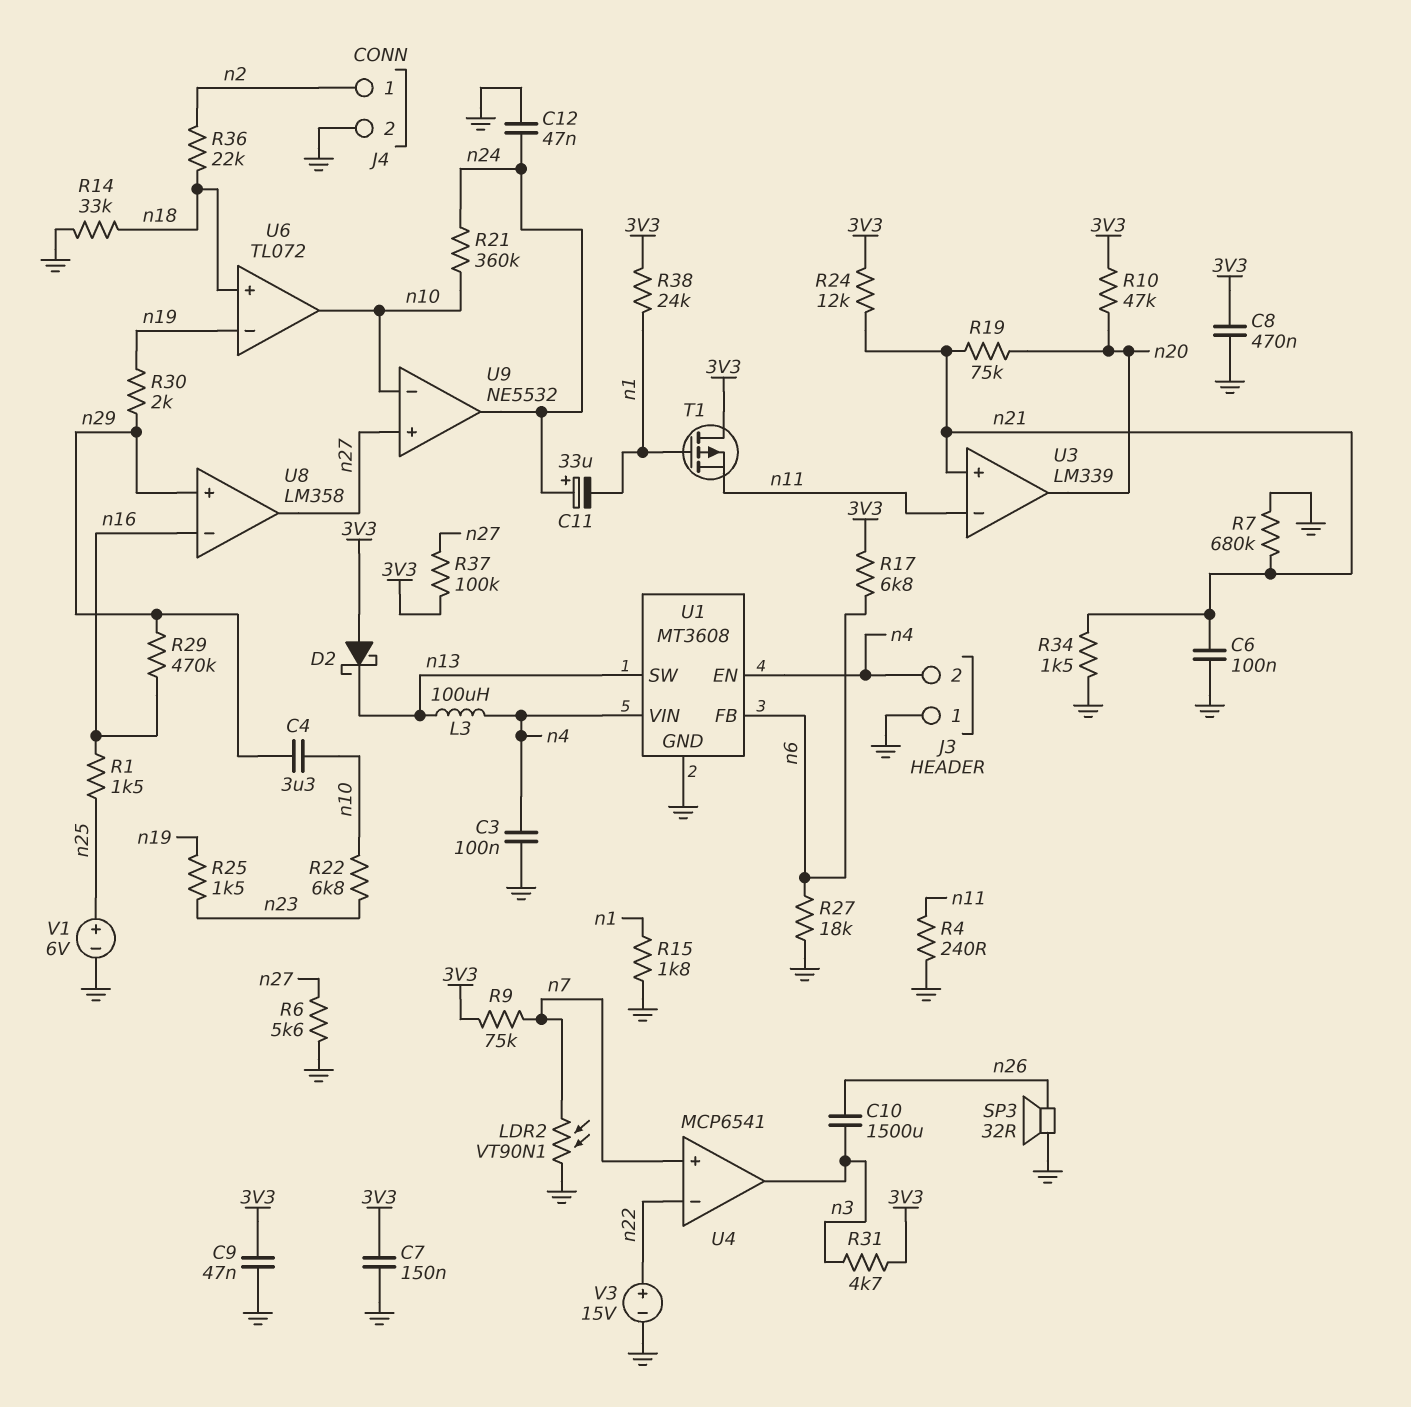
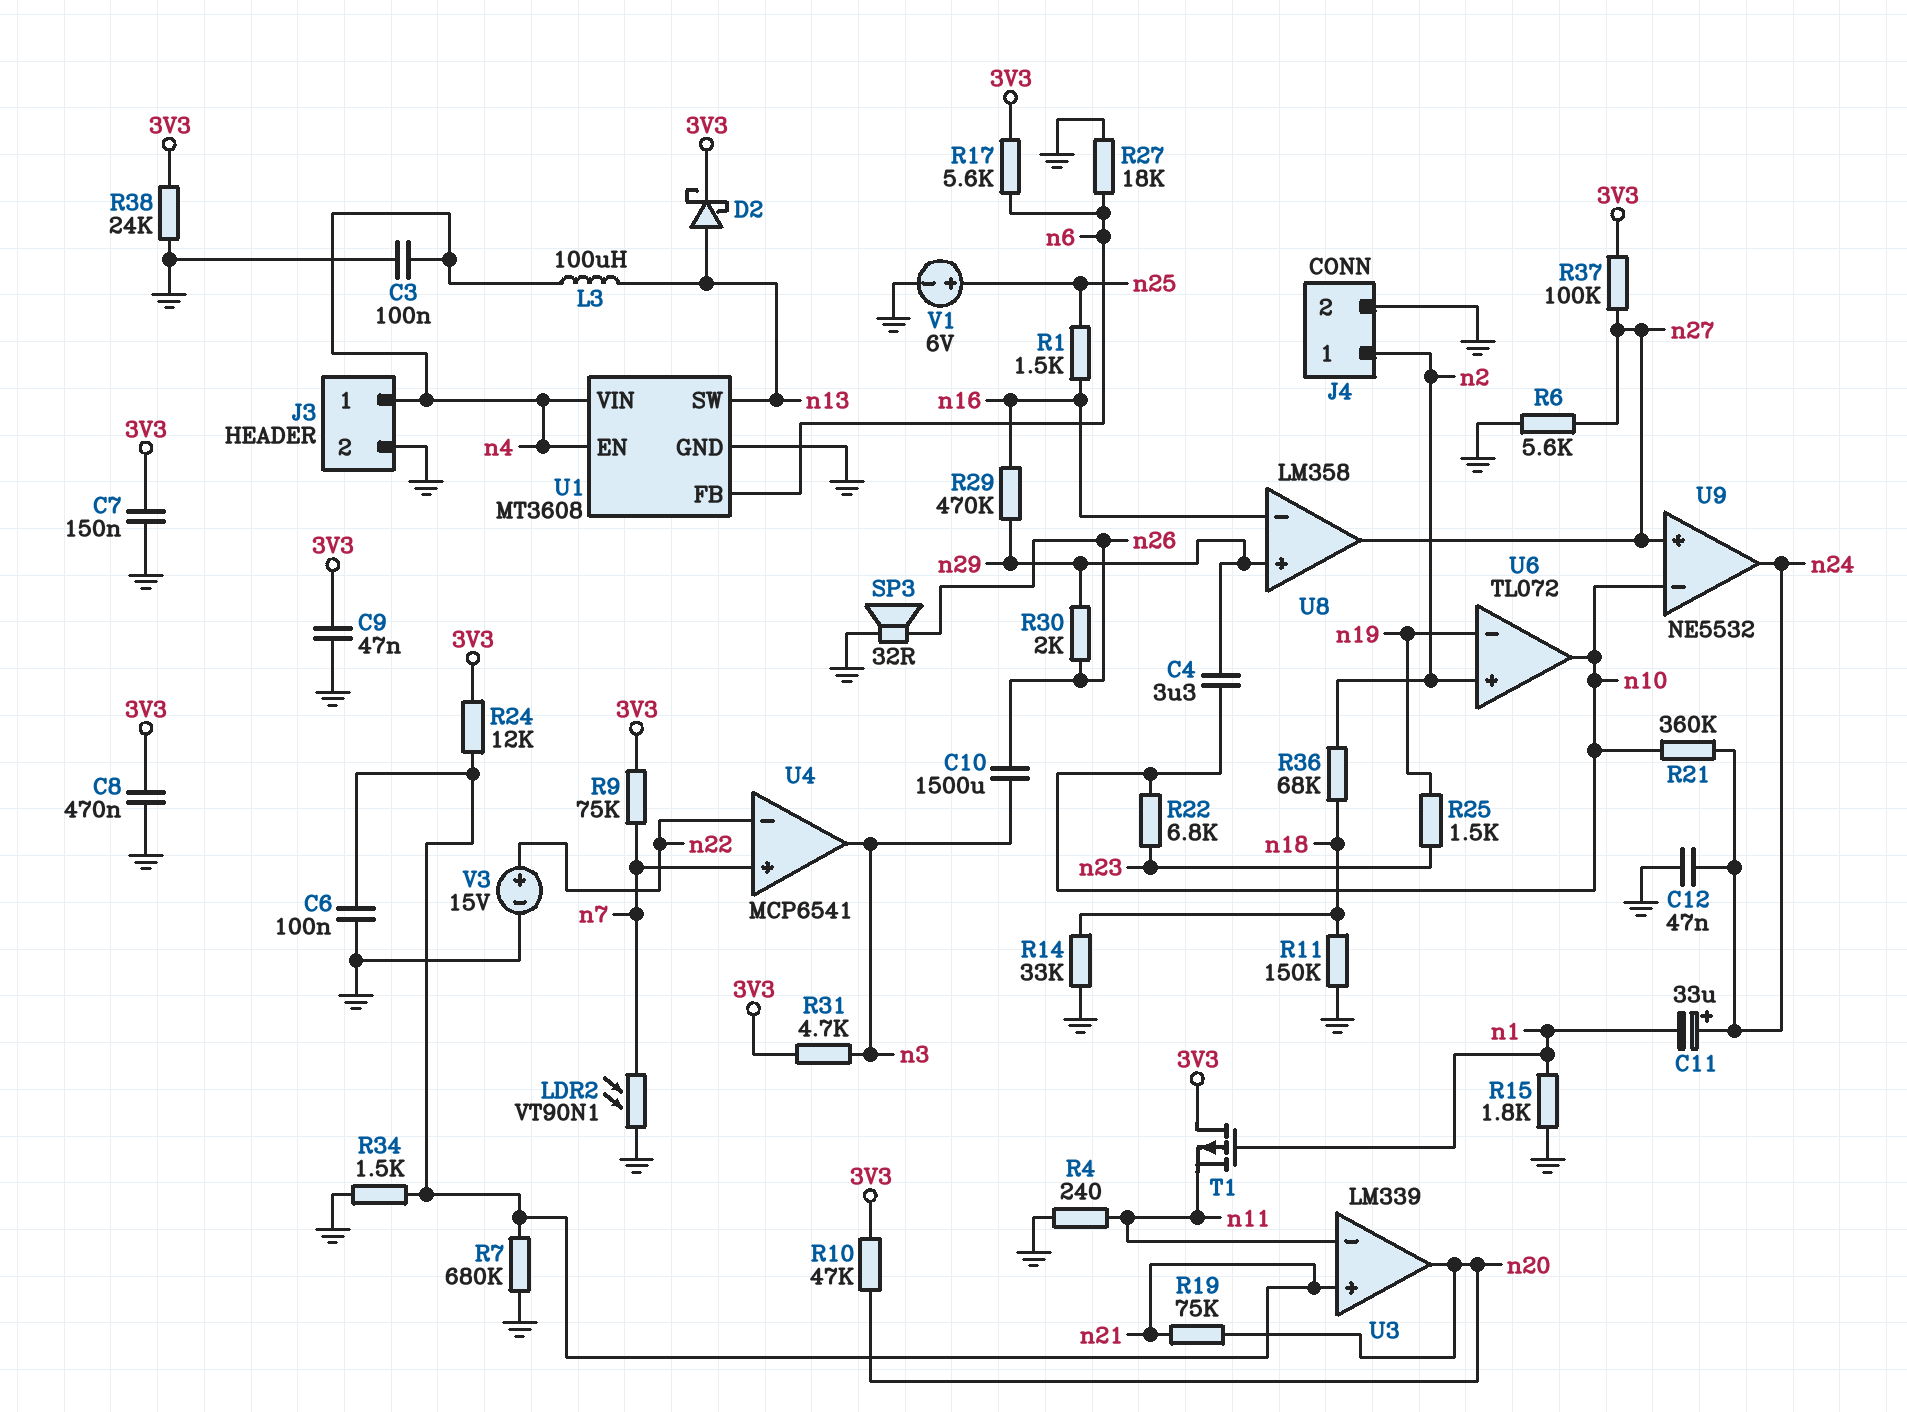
D2: schottky (A 3V3, K n13) -> schottky (A n13, K 3V3)
J3 pin 1: GND -> n4
J3 pin 2: n4 -> GND
R11: none -> 150k (GND, n18)
R17: 6.8k (3V3, n6) -> 5.6k (3V3, n6)
R30: 2k (n19, n29) -> 2k (n26, n29)
R36: 22k (n2, n18) -> 68k (n2, n18)
R38: 24k (3V3, n1) -> 24k (3V3, GND)
U6 pin in+: n18 -> n2

